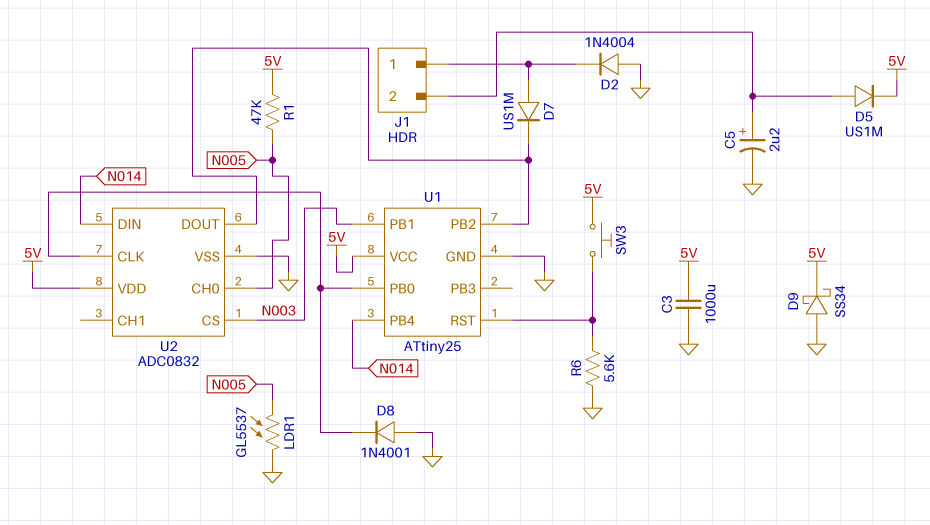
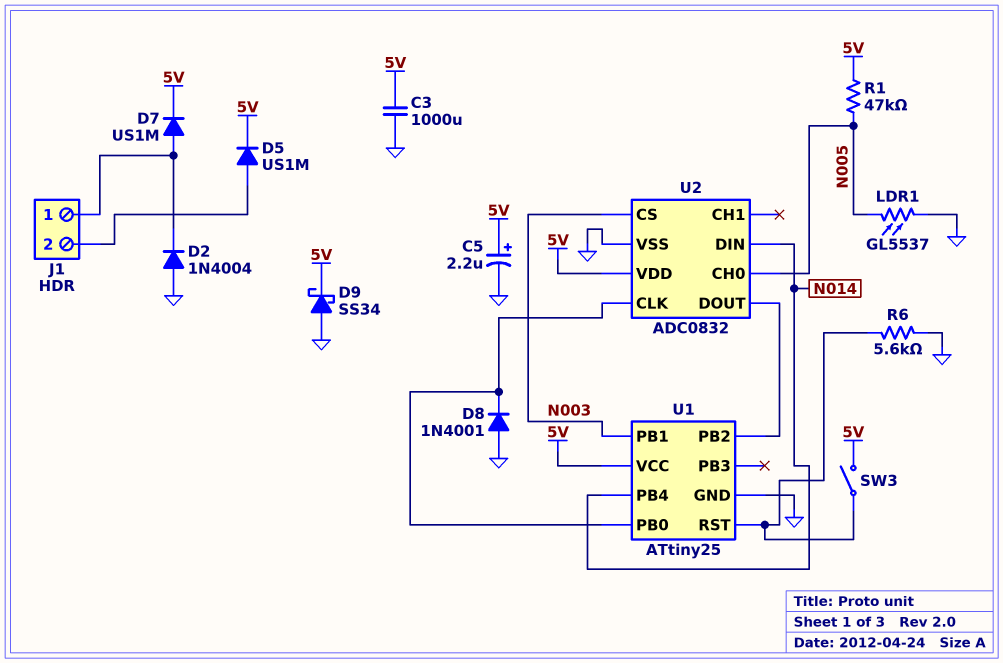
C5: 2.2uF (plus J1/2, minus GND) -> 2.2uF (plus 5V, minus GND)
D7: diode US1M (A J1/1, K U1/PB2) -> diode US1M (A J1/1, K 5V)
SW3: button (5V, U1/RST) -> switch (5V, U1/RST)

